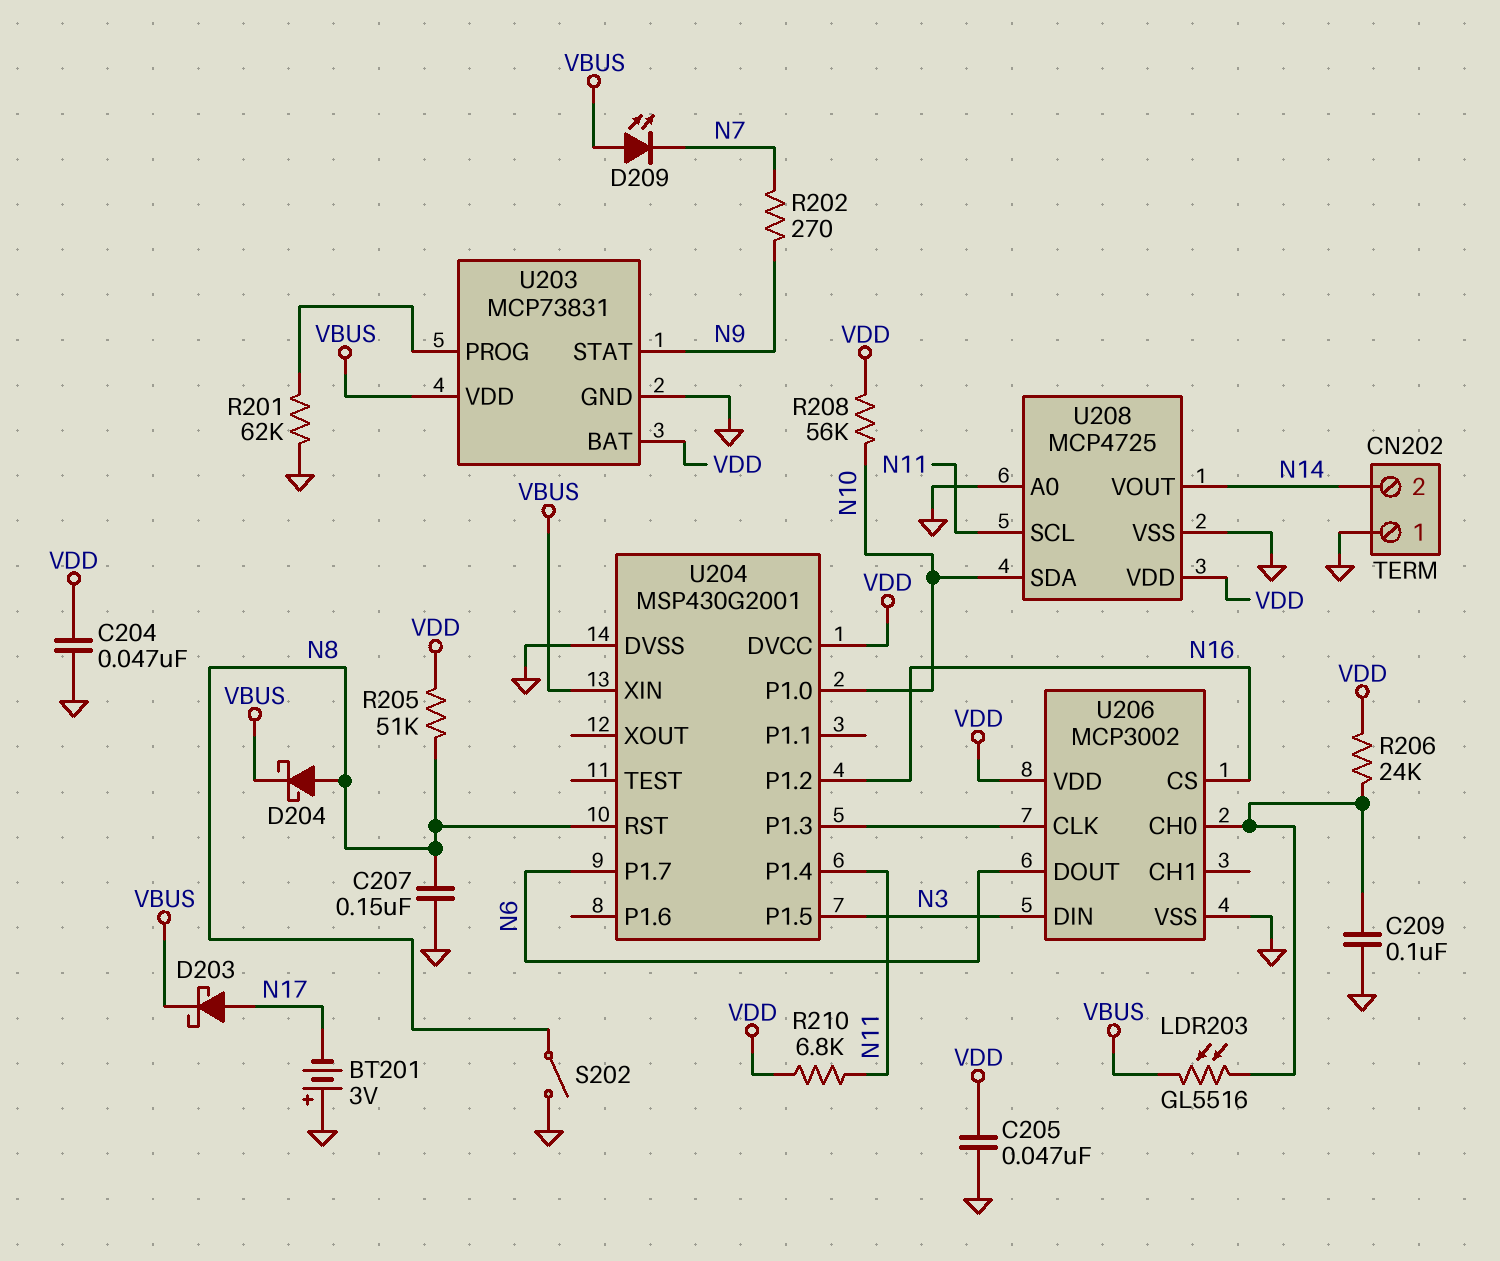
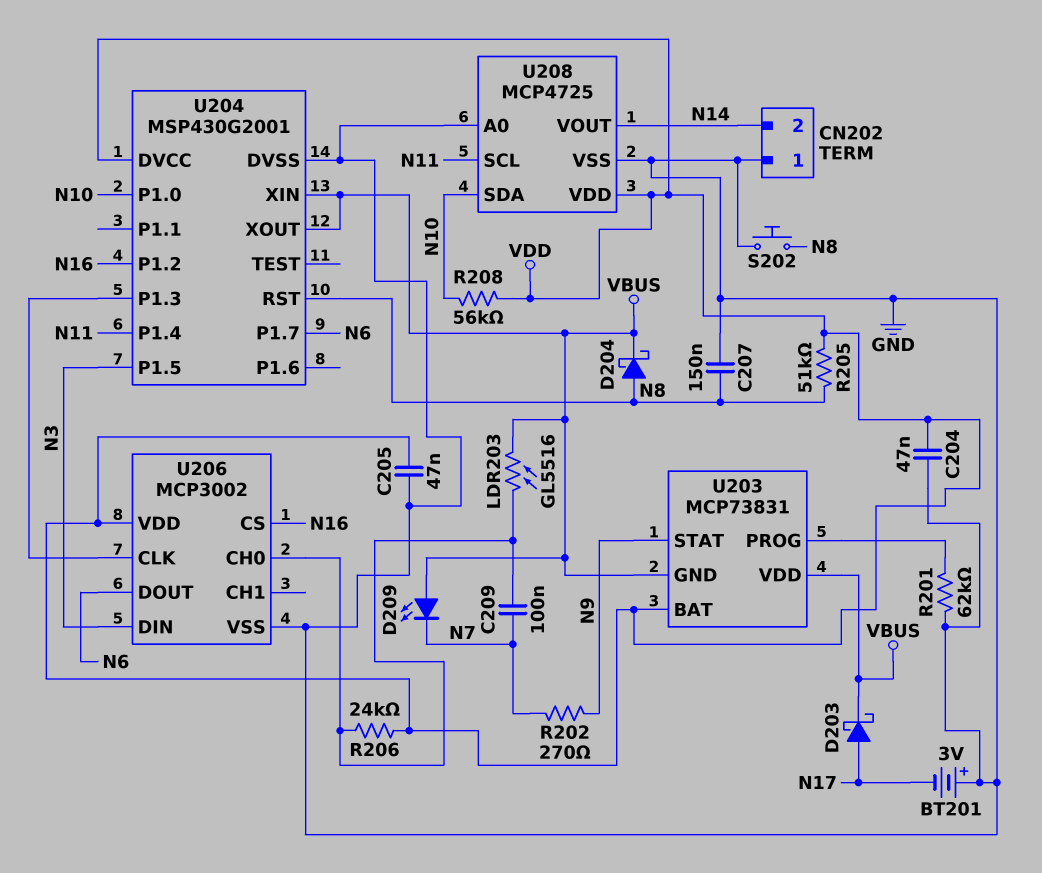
C209: 100nF (GND, U206/CH0) -> 100nF (N7, U206/CH0)
R210: 6.8k (N11, VDD) -> none
S202: switch (GND, N8) -> button (GND, N8)
U203 pin GND: GND -> VBUS
U204 pin XOUT: none -> VBUS

